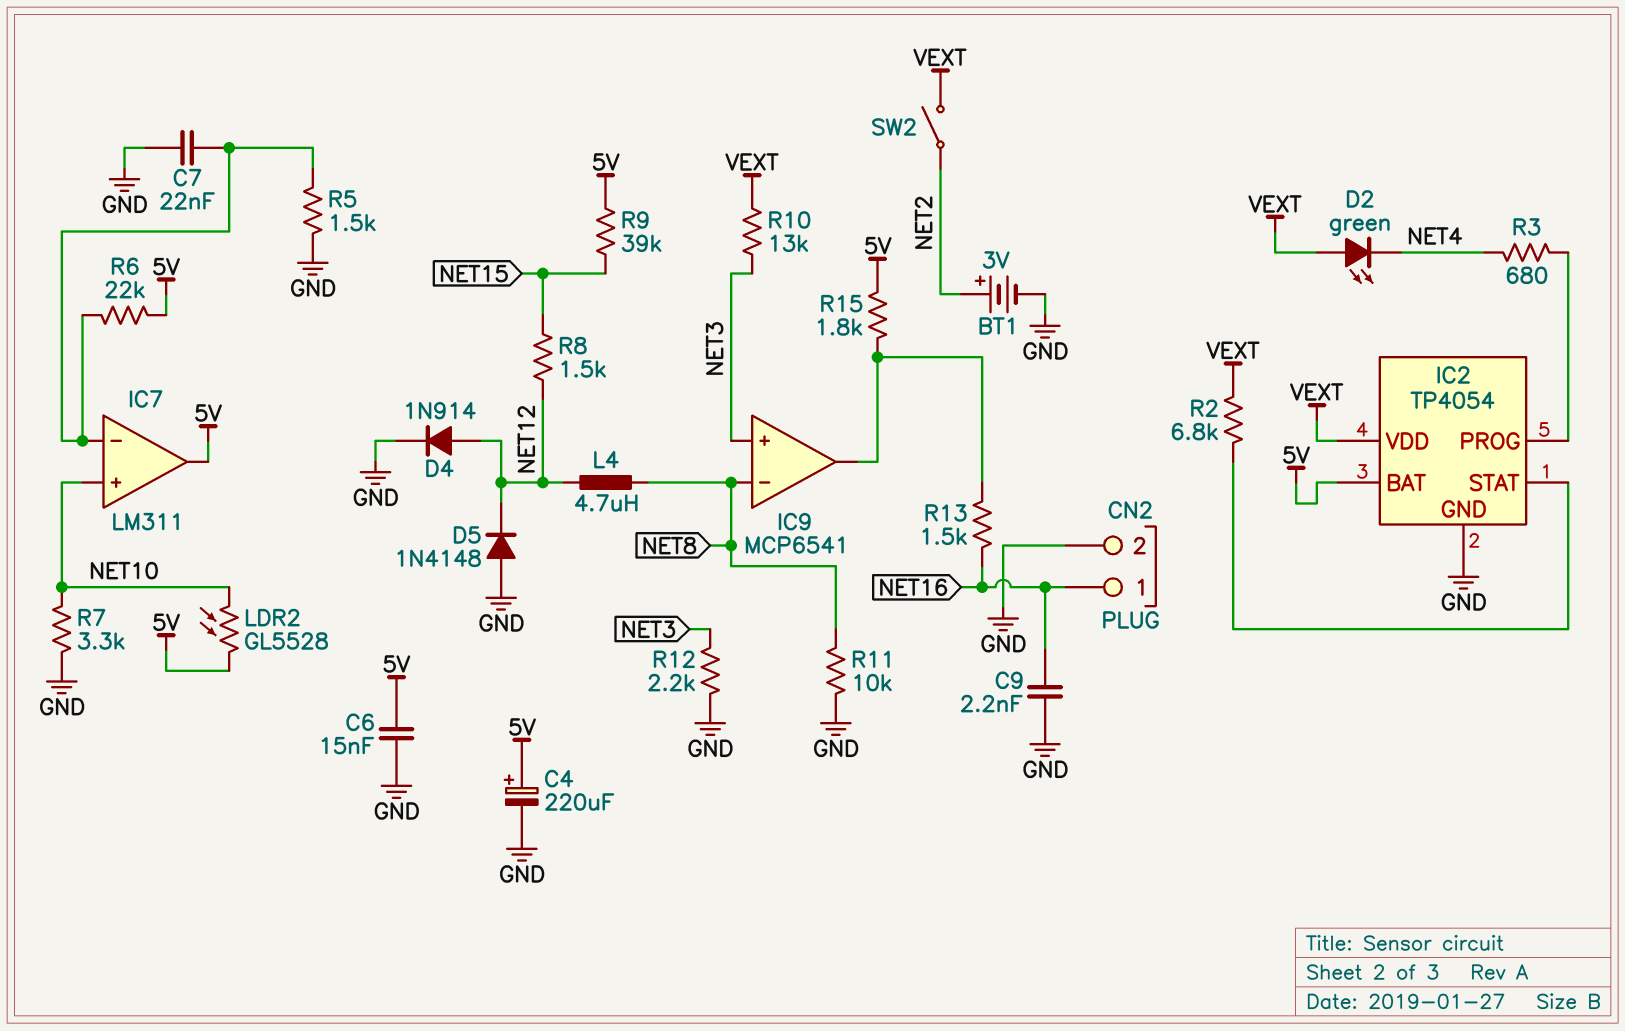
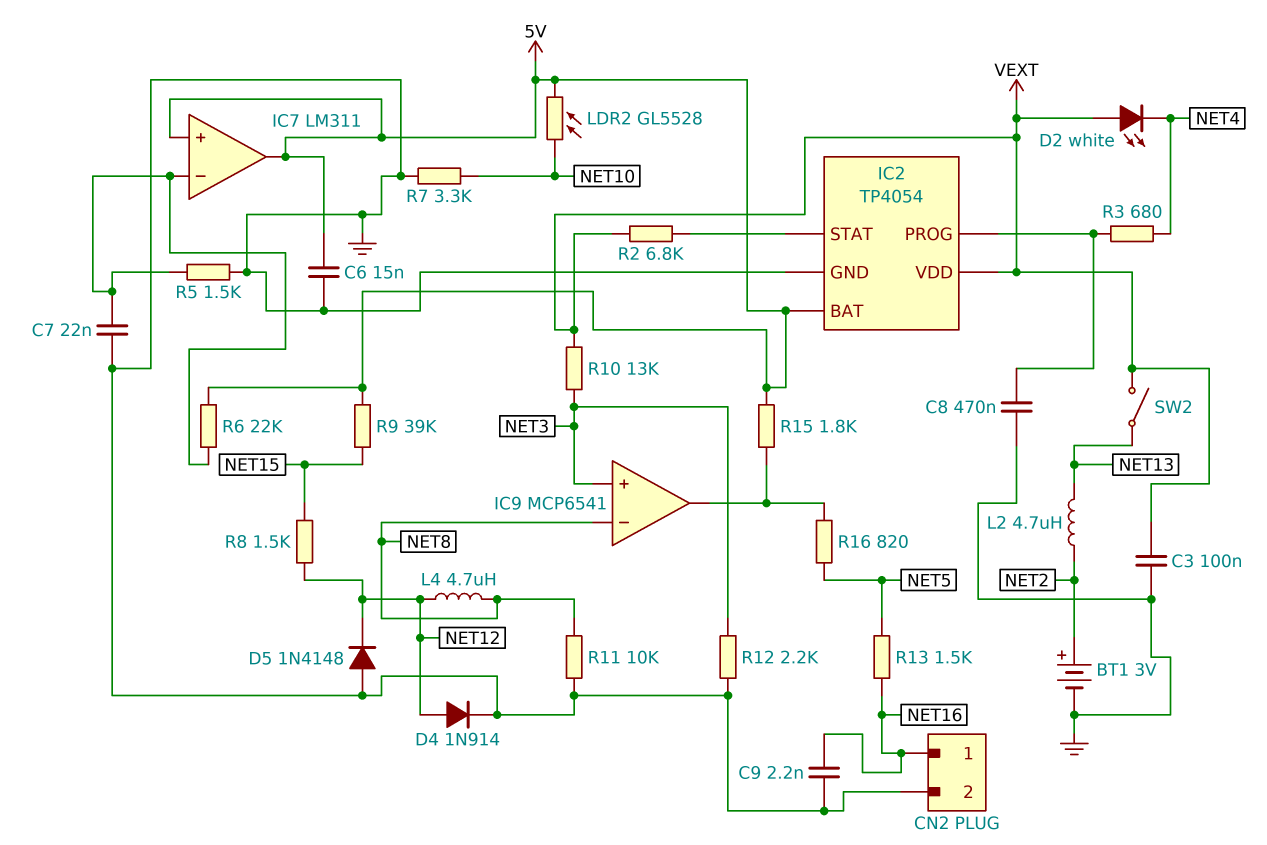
C3: none -> 100nF (GND, VEXT)
C4: 220uF (plus 5V, minus GND) -> none
C8: none -> 470nF (GND, IC2/PROG)
D2: LED green (A VEXT, K NET4) -> LED white (A VEXT, K NET4)
IC7 pin in+: NET10 -> 5V
L2: none -> 4.7uH (NET2, NET13)
R13: 1.5k (IC9/out, NET16) -> 1.5k (NET5, NET16)
R16: none -> 820 (IC9/out, NET5)
SW2: switch (NET2, VEXT) -> switch (NET13, VEXT)

